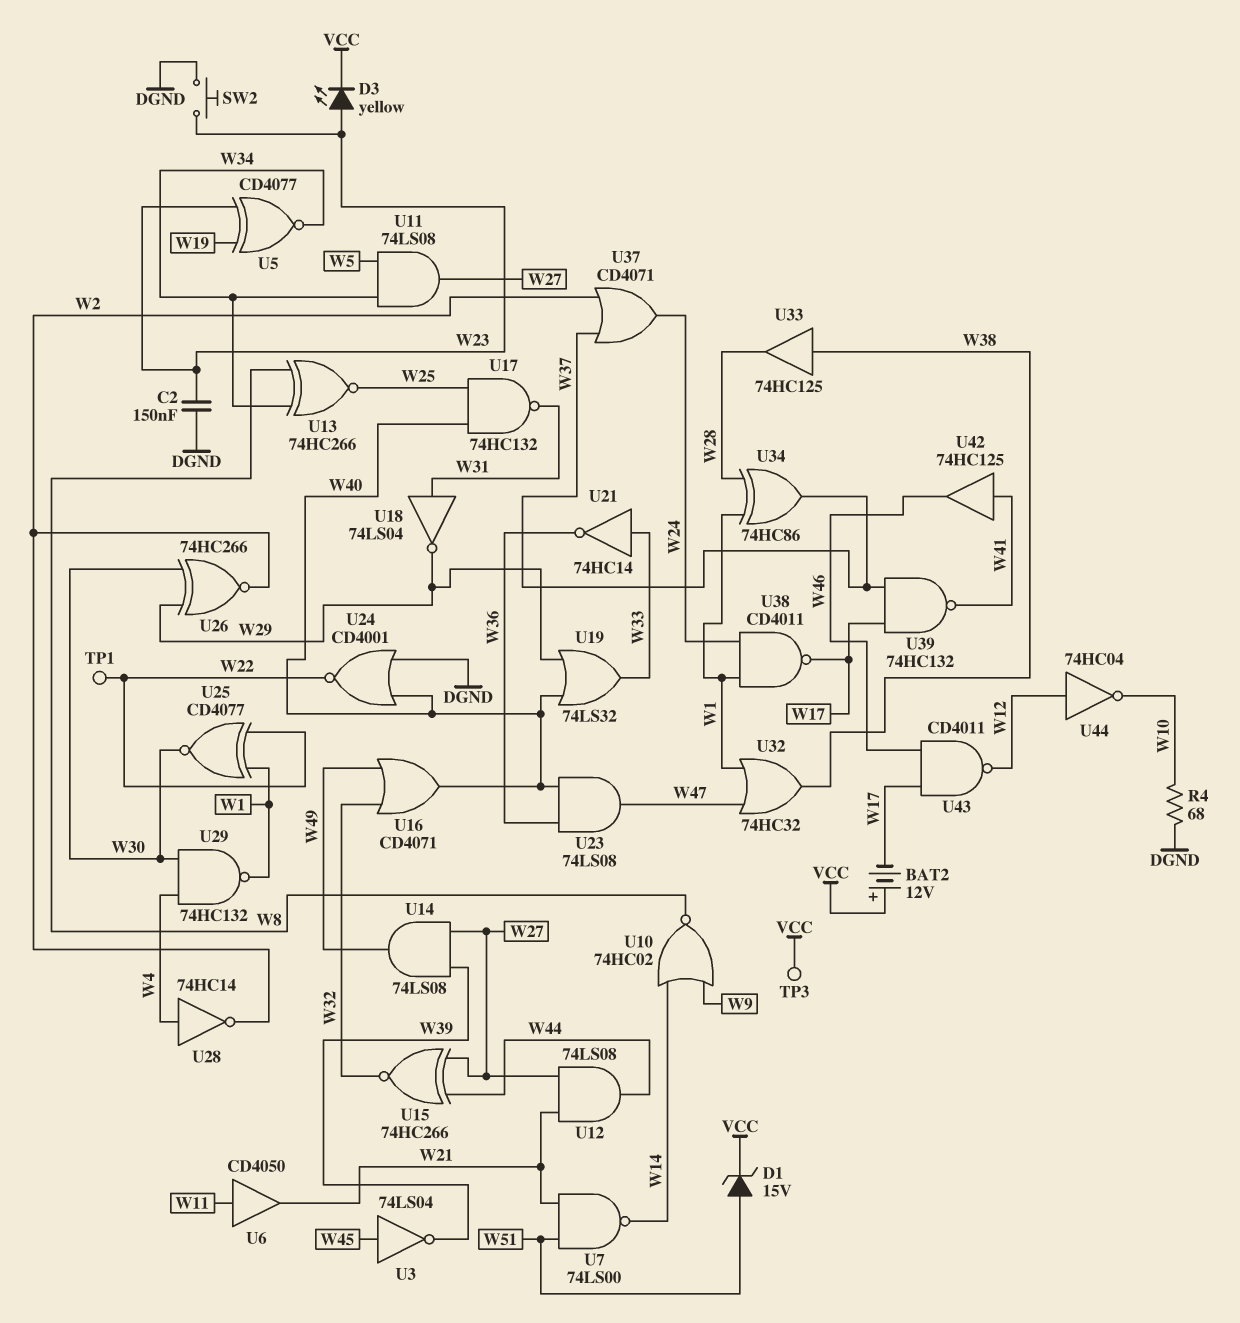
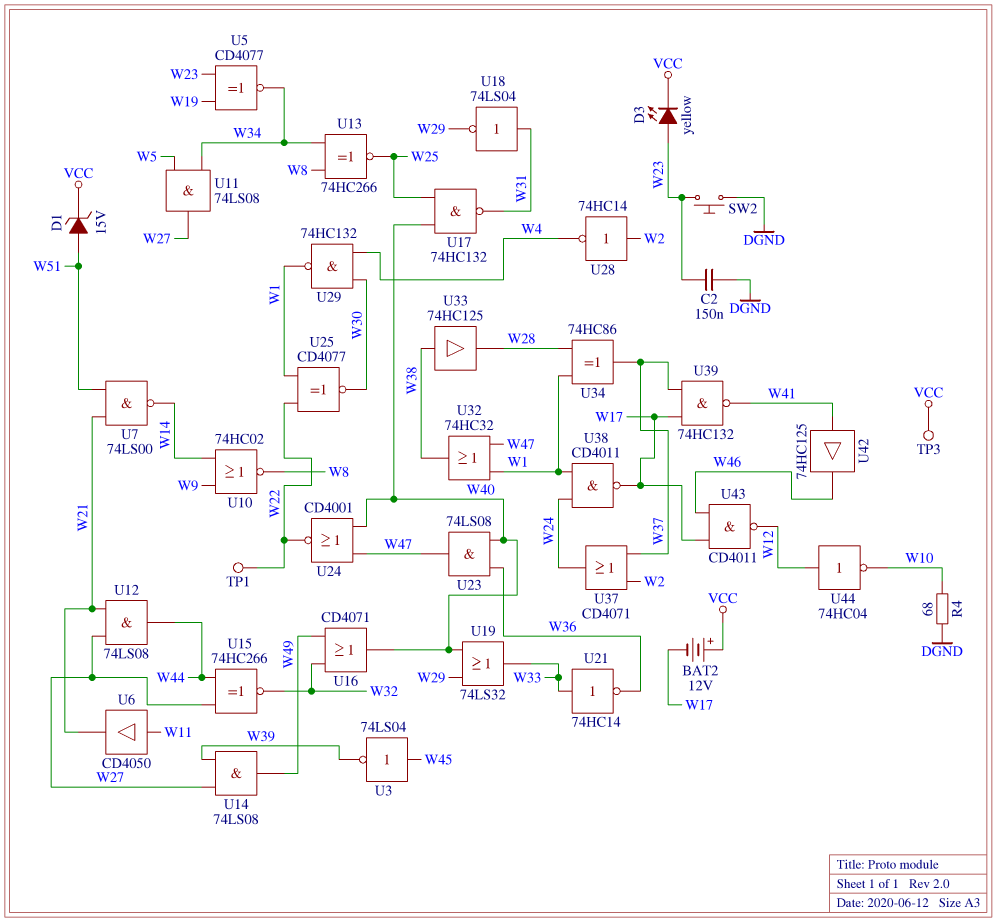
U24: NOR CD4001 (in DGND, in W40, out W22) -> NOR CD4001 (in W40, in W47, out W22)
U26: XNOR 74HC266 (in W29, in W30, out W2) -> none
U28: NOT 74HC14 (in W4, out W2) -> NOT 74HC14 (in W2, out W4)

